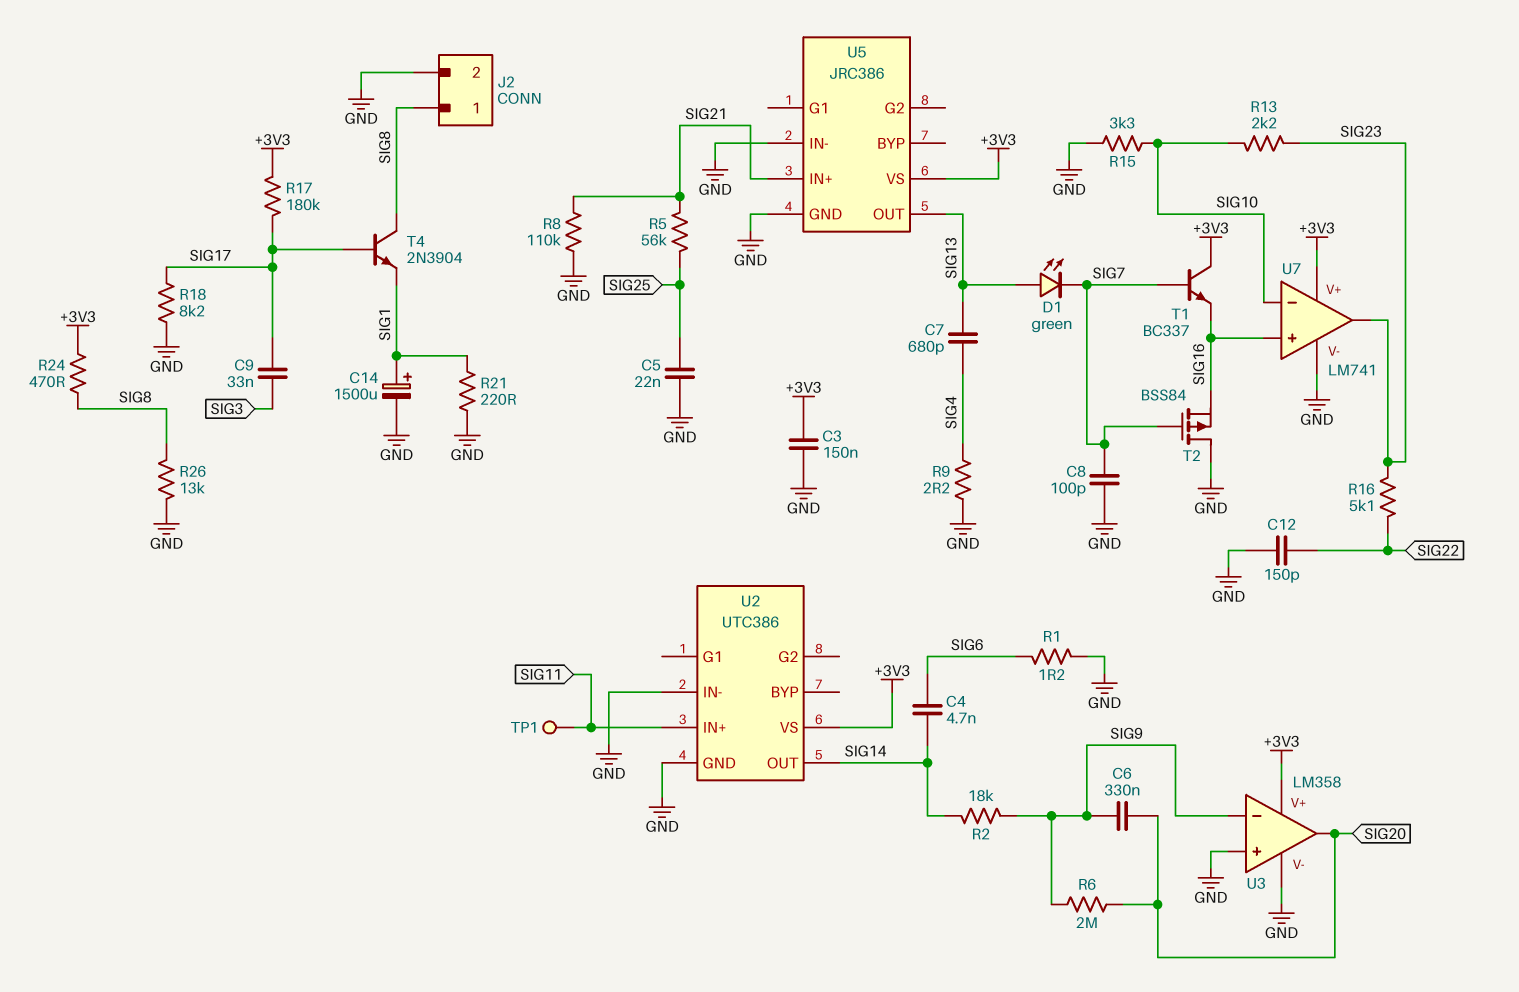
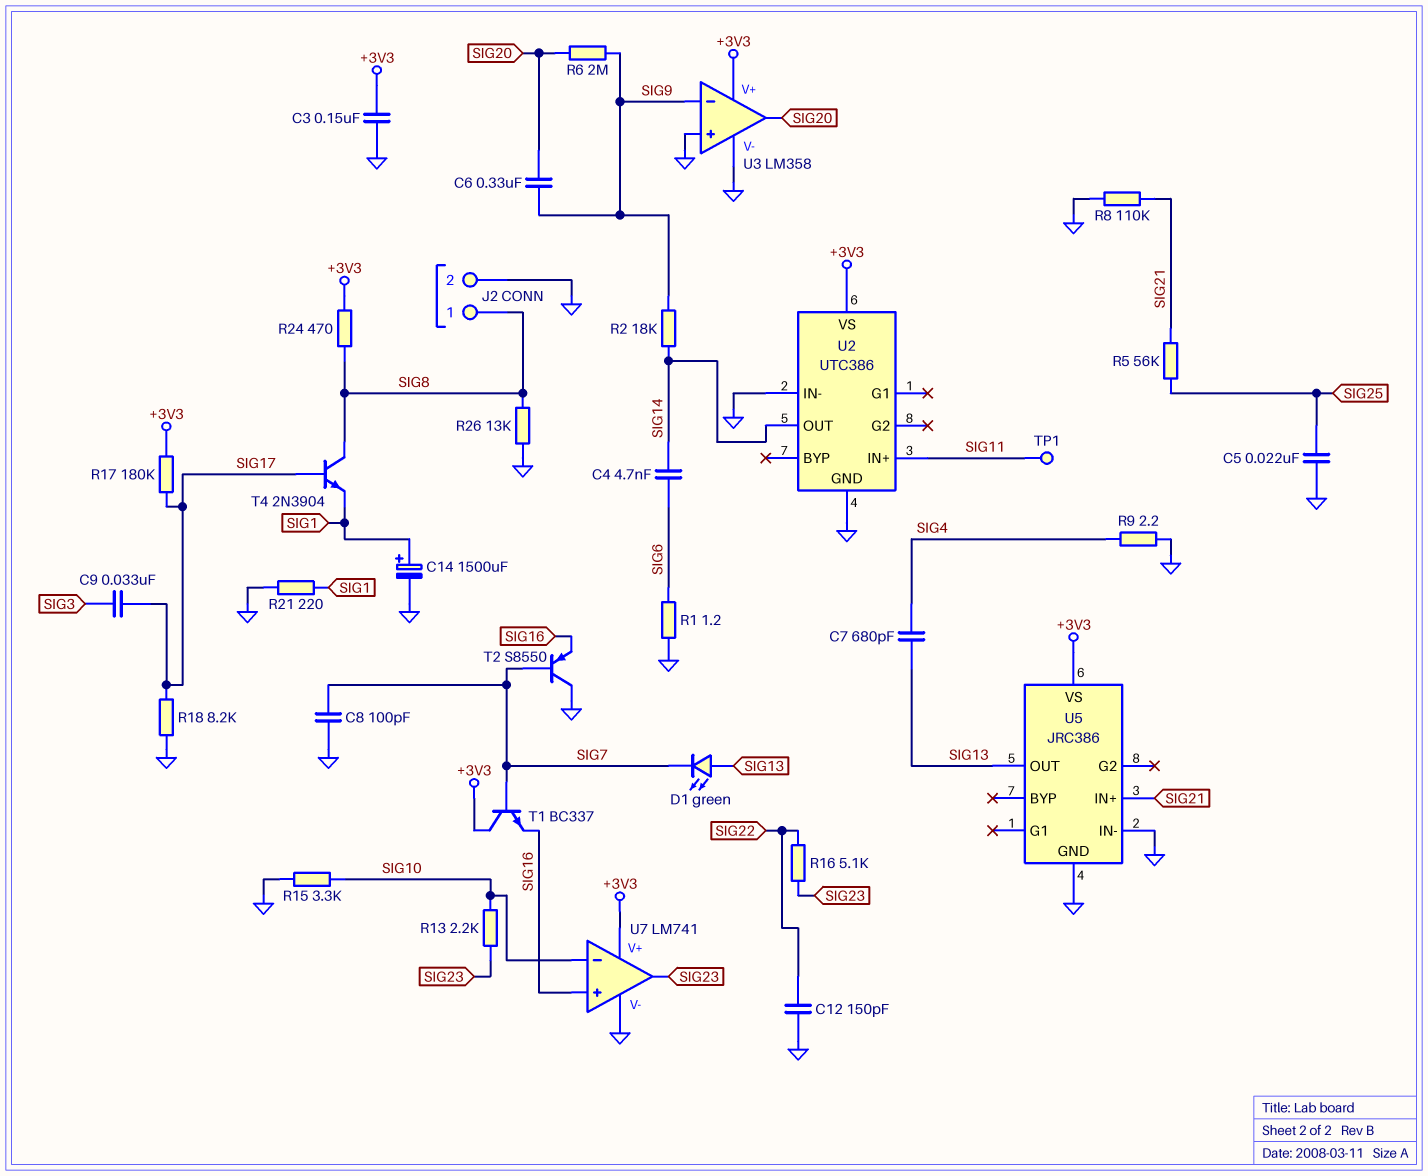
T2: PMOS BSS84 (G SIG7, D GND, S SIG16) -> PNP S8550 (B SIG7, C GND, E SIG16)

